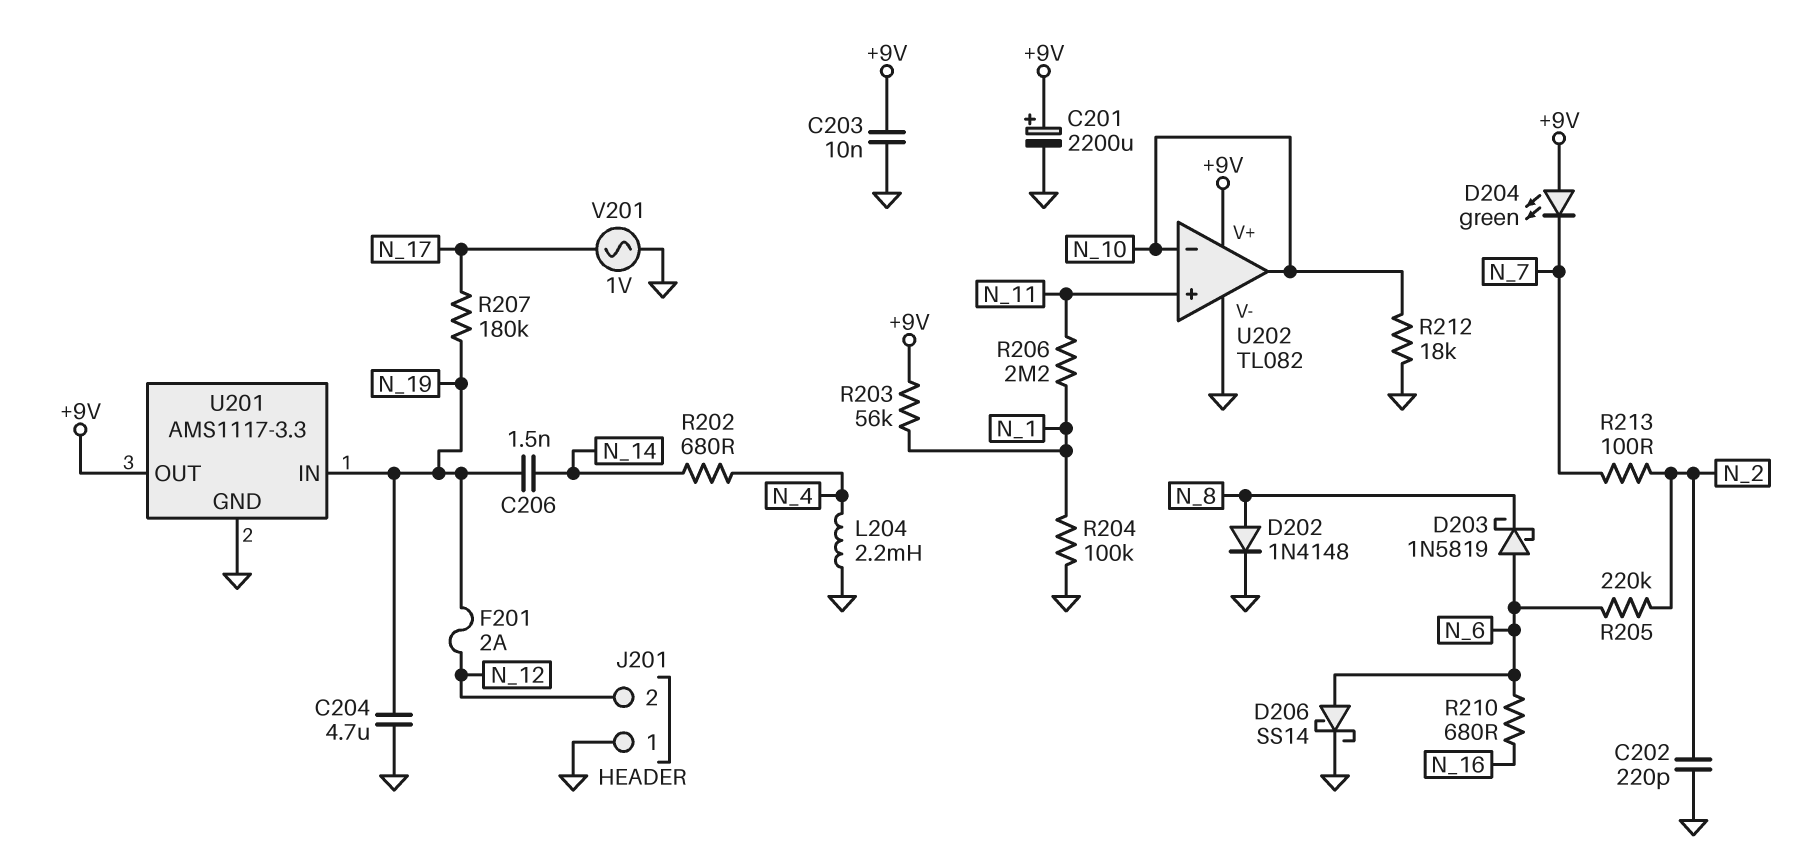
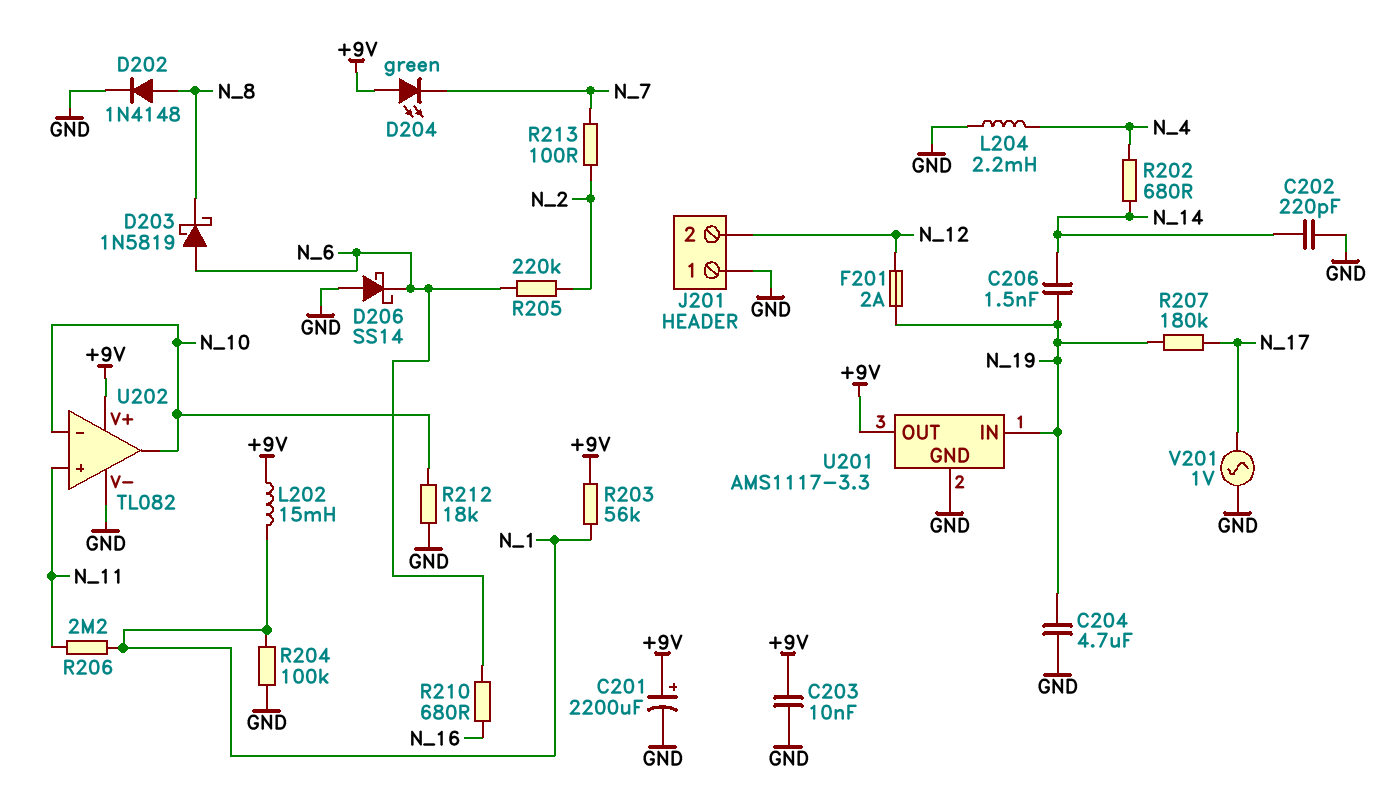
C202: 220pF (GND, N_2) -> 220pF (GND, N_14)
D206: schottky SS14 (A N_6, K GND) -> schottky SS14 (A GND, K N_6)
L202: none -> 15mH (+9V, N_1)

